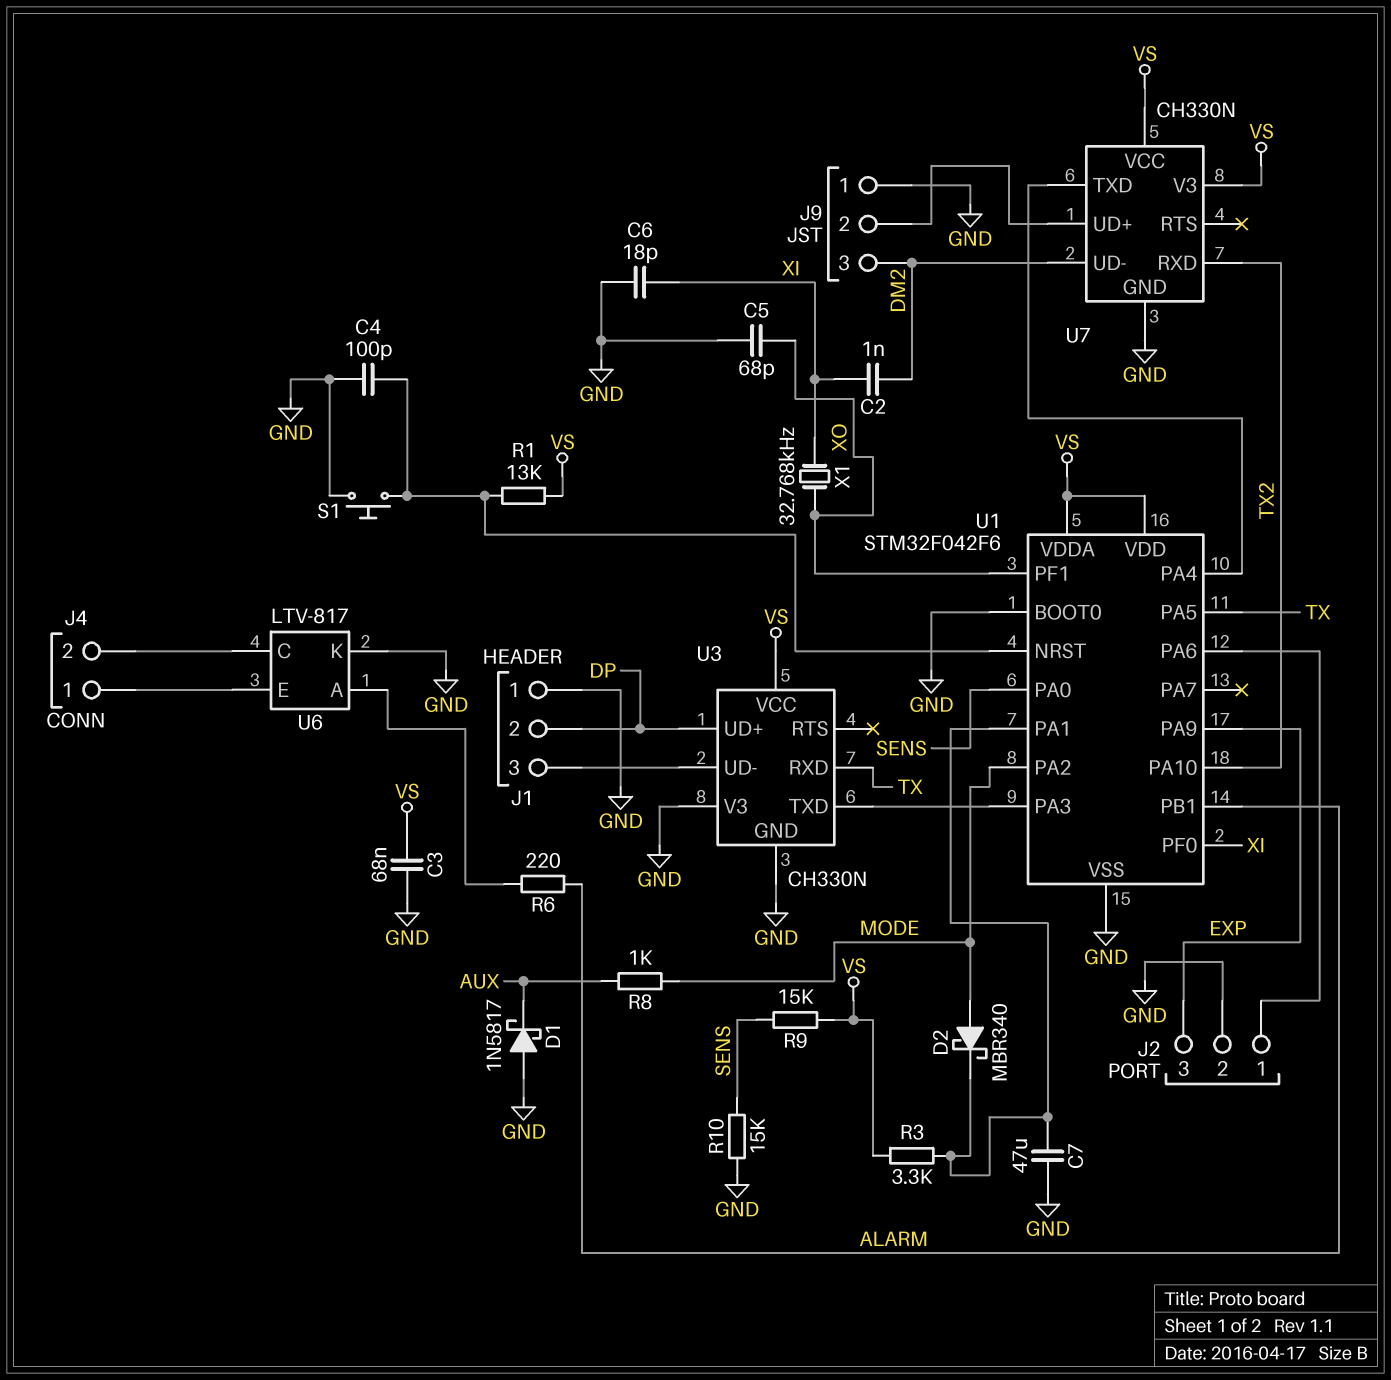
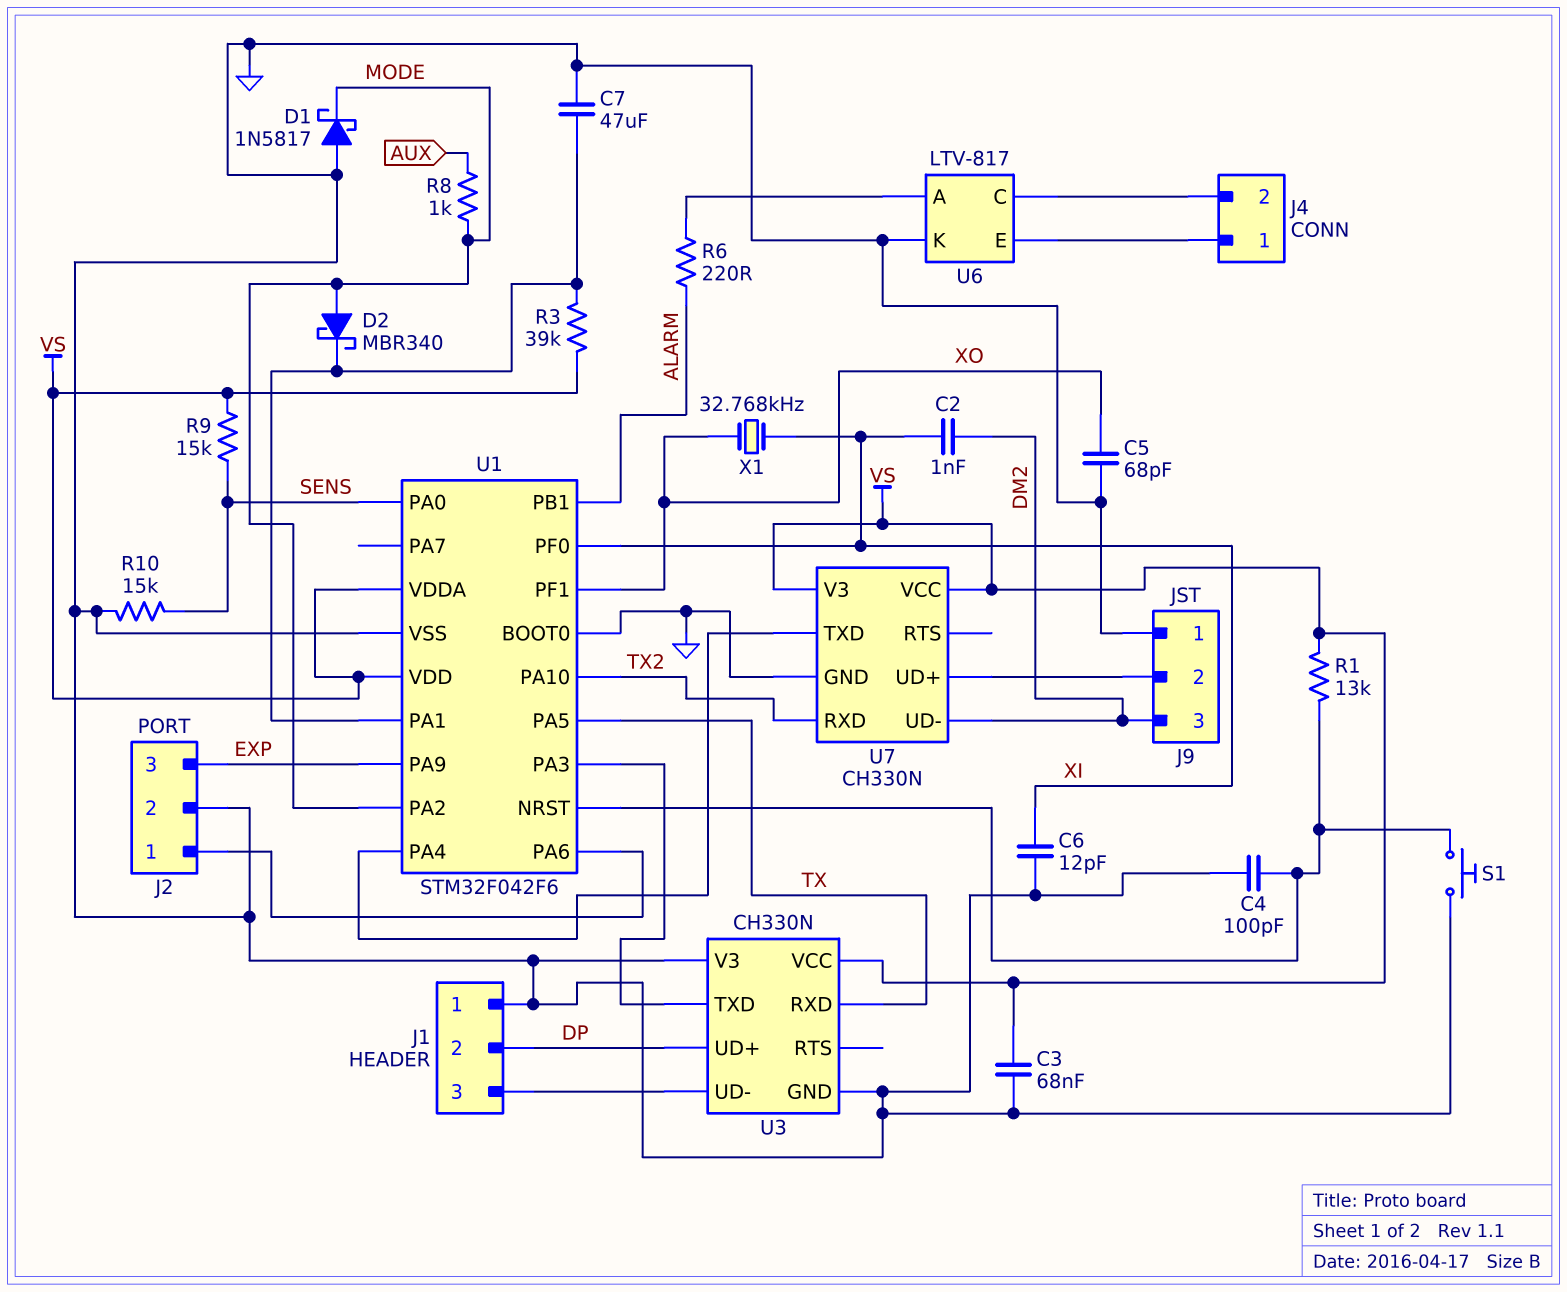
C6: 18pF (GND, XI) -> 12pF (GND, XI)
D1: schottky 1N5817 (A GND, K AUX) -> schottky 1N5817 (A GND, K MODE)
R3: 3.3k (U1/PA1, VS) -> 39k (U1/PA1, VS)

